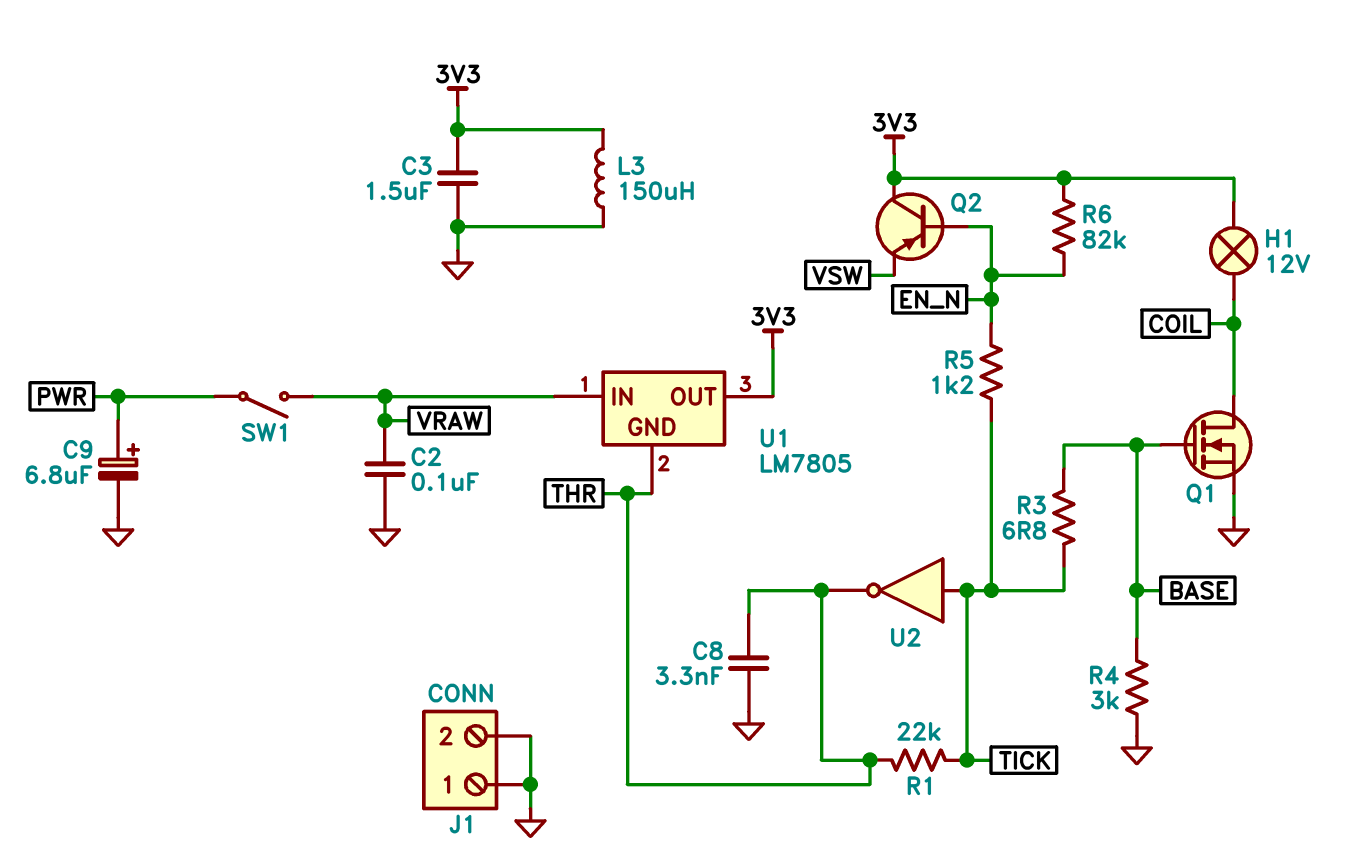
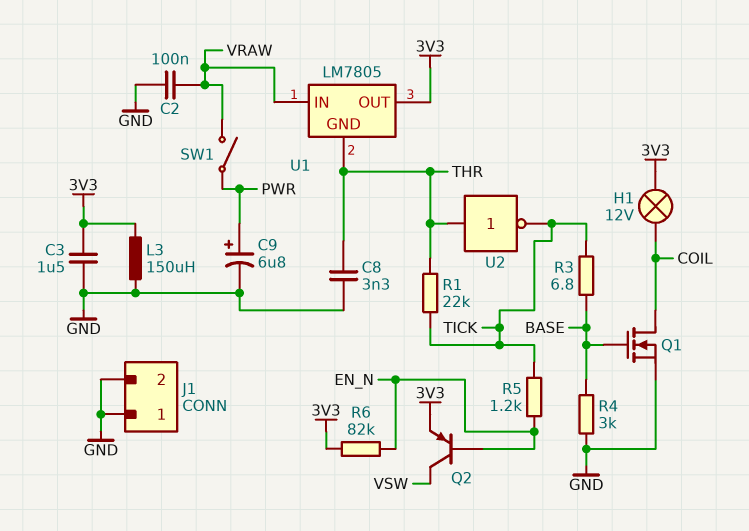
Q2: PNP (B EN_N, C 3V3, E VSW) -> PNP (B EN_N, C VSW, E 3V3)
U2: NOT (in TICK, out THR) -> NOT (in THR, out TICK)

